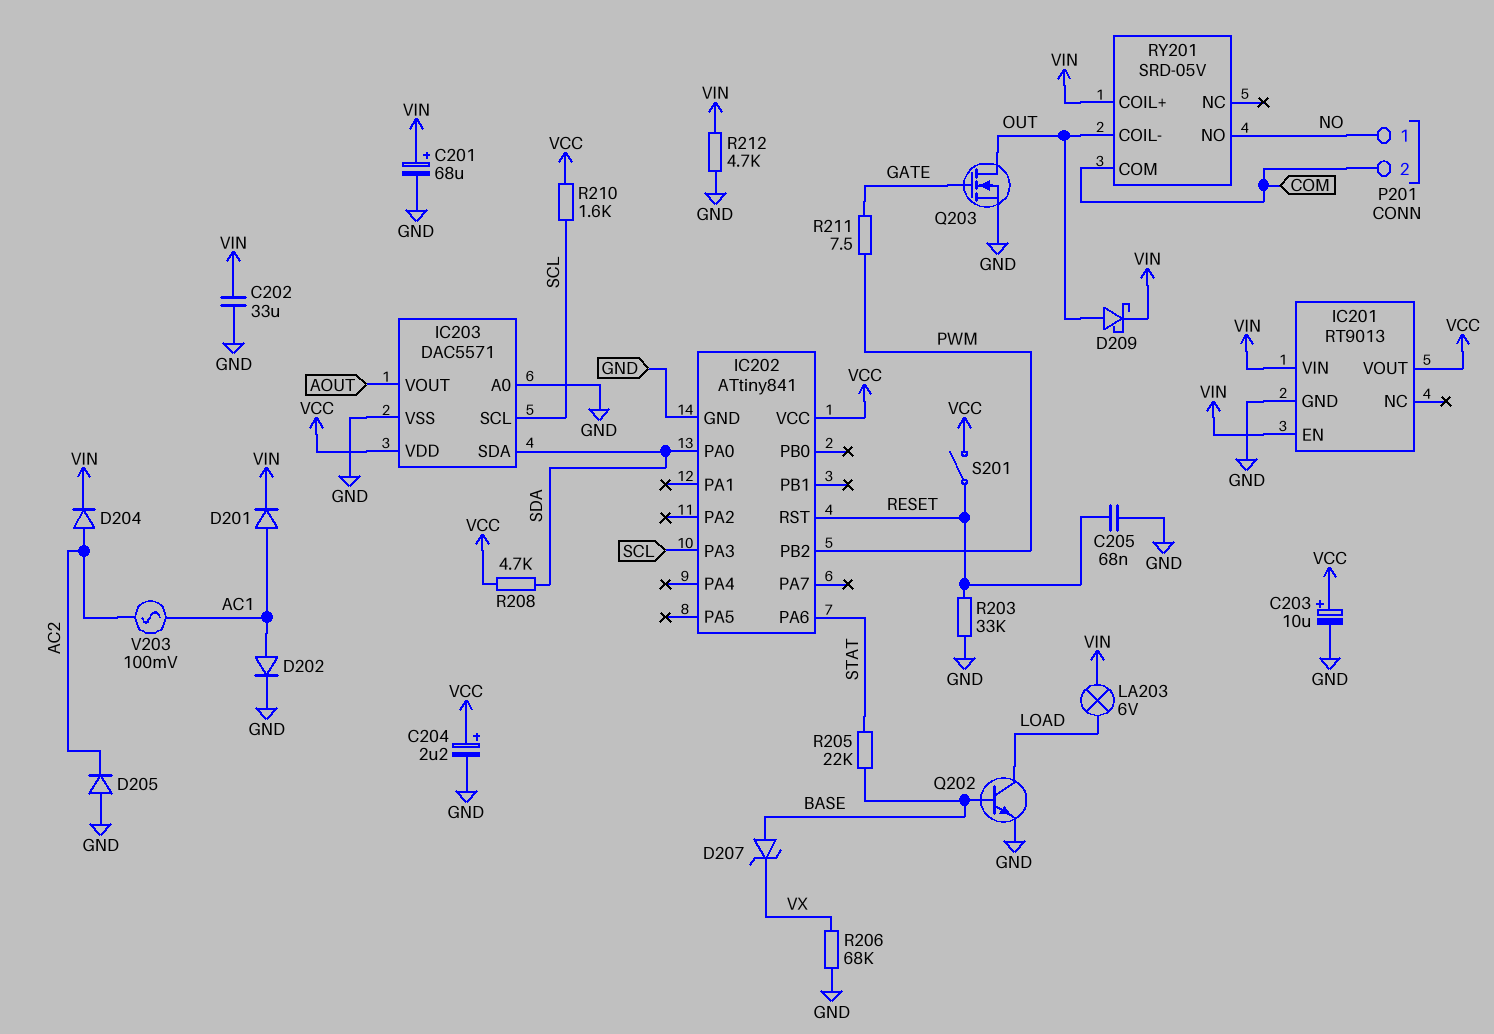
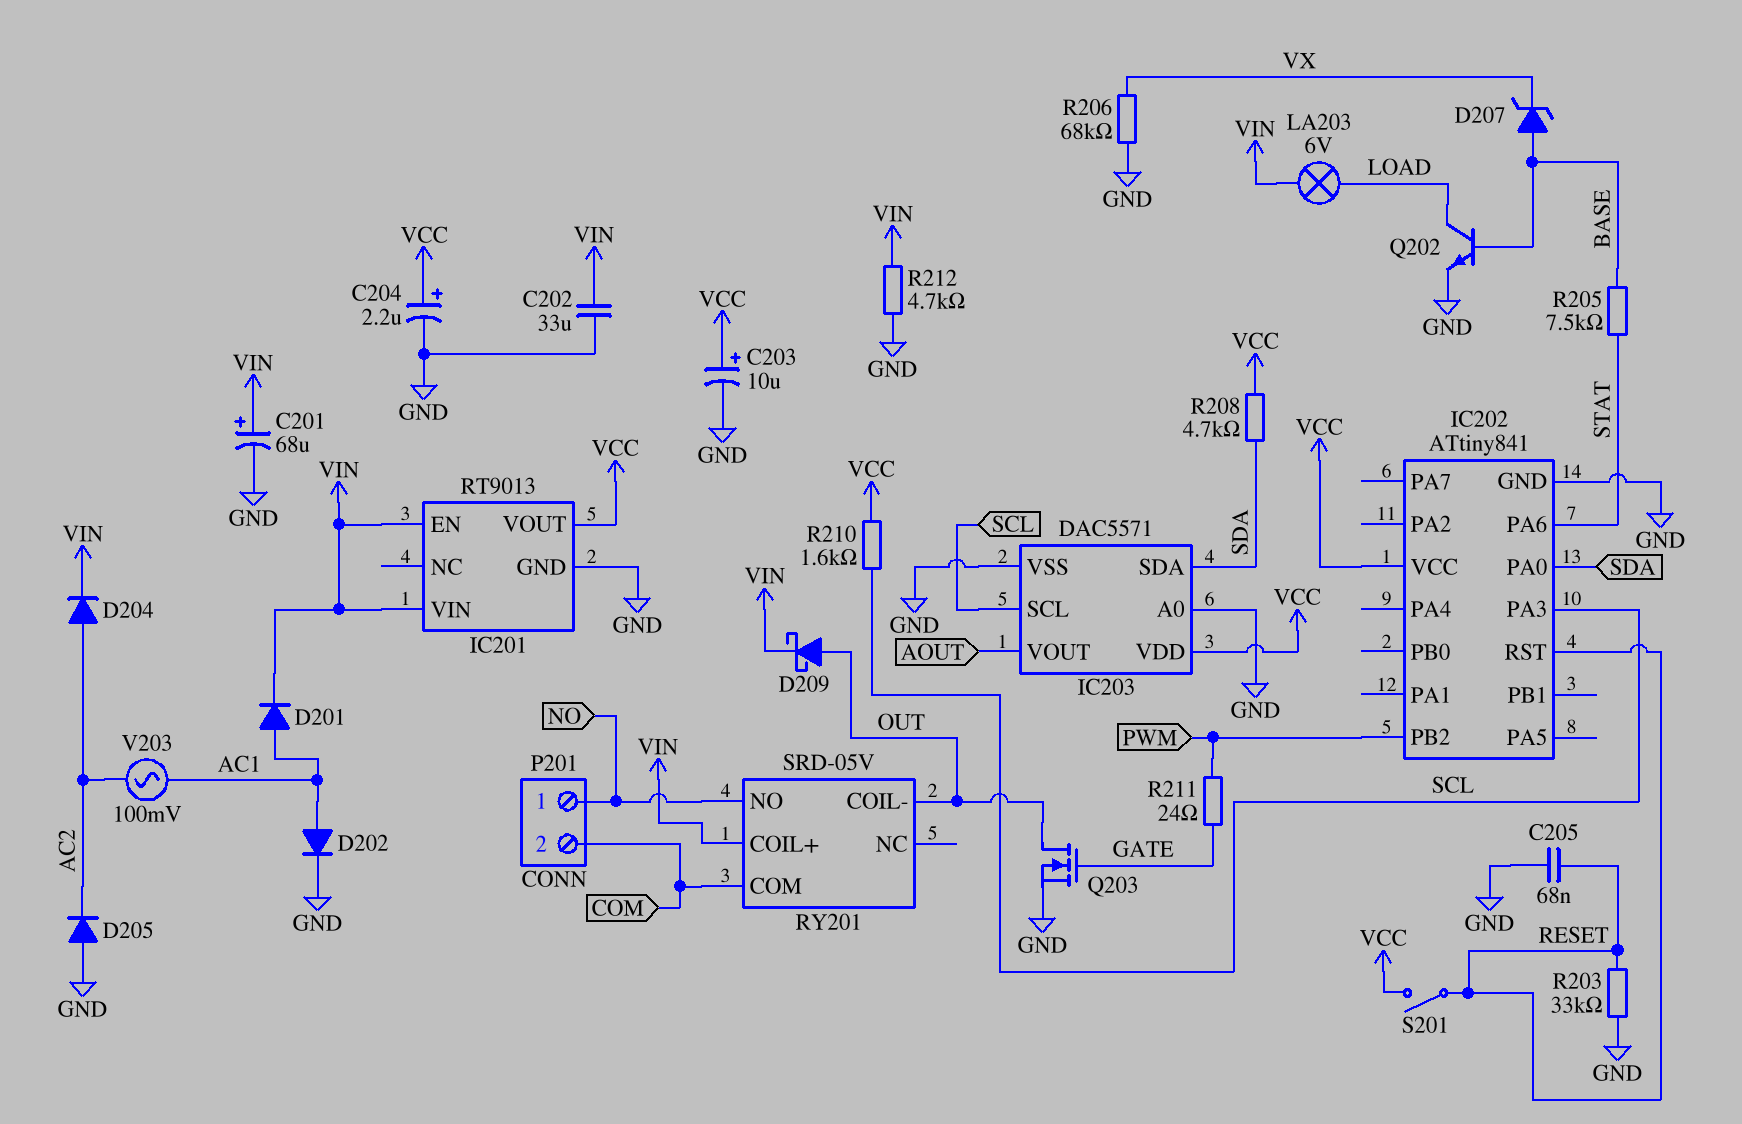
R205: 22k (BASE, STAT) -> 7.5k (BASE, STAT)
R211: 7.5 (GATE, PWM) -> 24 (GATE, PWM)

